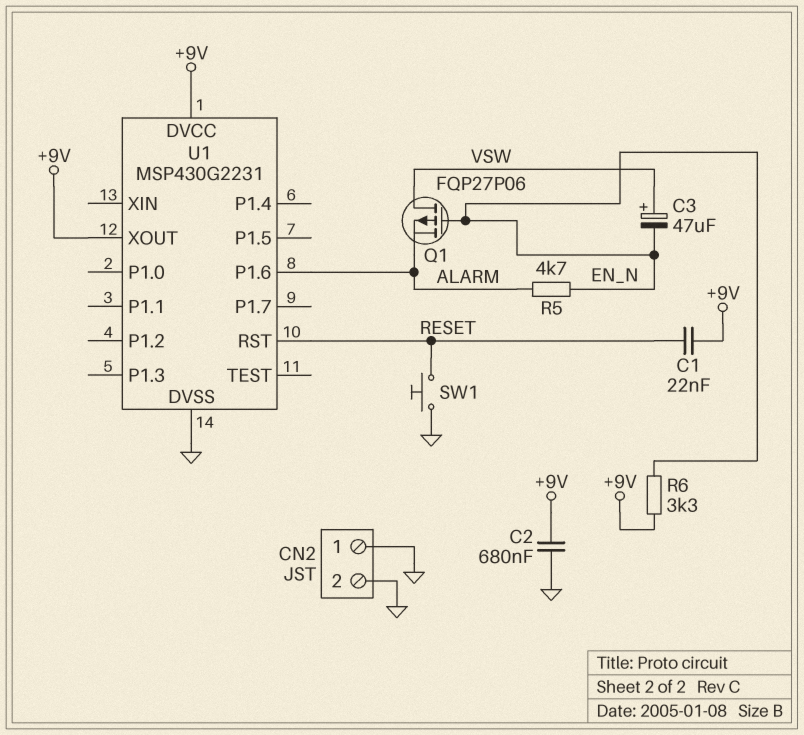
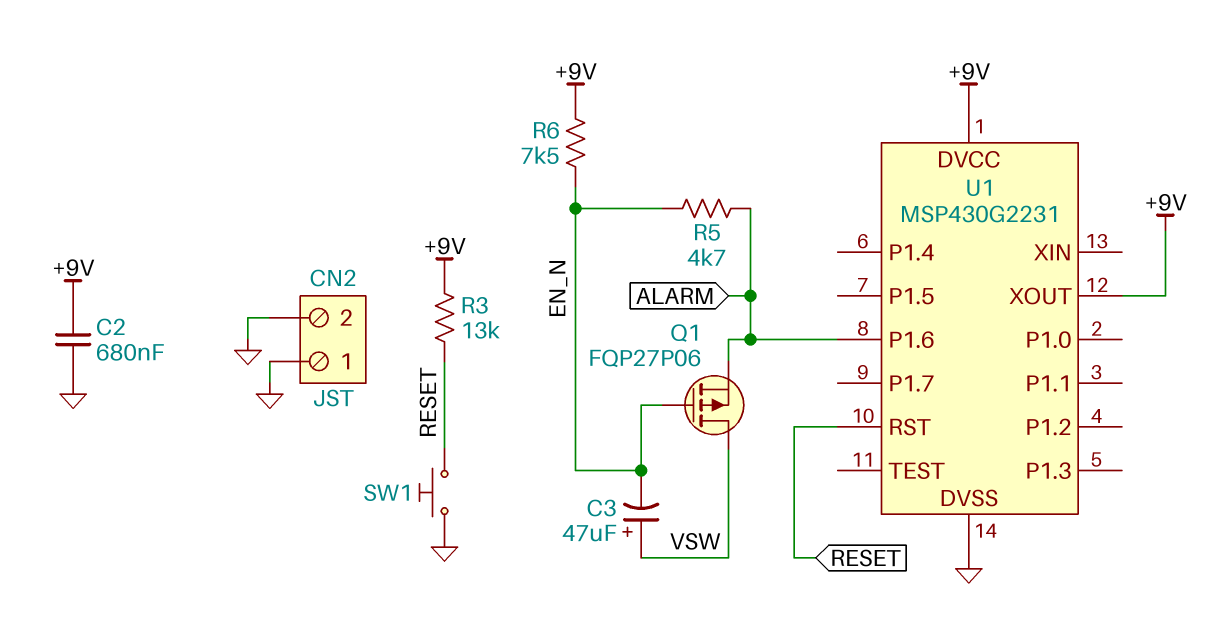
C1: 22nF (+9V, RESET) -> none
R3: none -> 13k (+9V, RESET)
R6: 3.3k (+9V, EN_N) -> 7.5k (+9V, EN_N)

